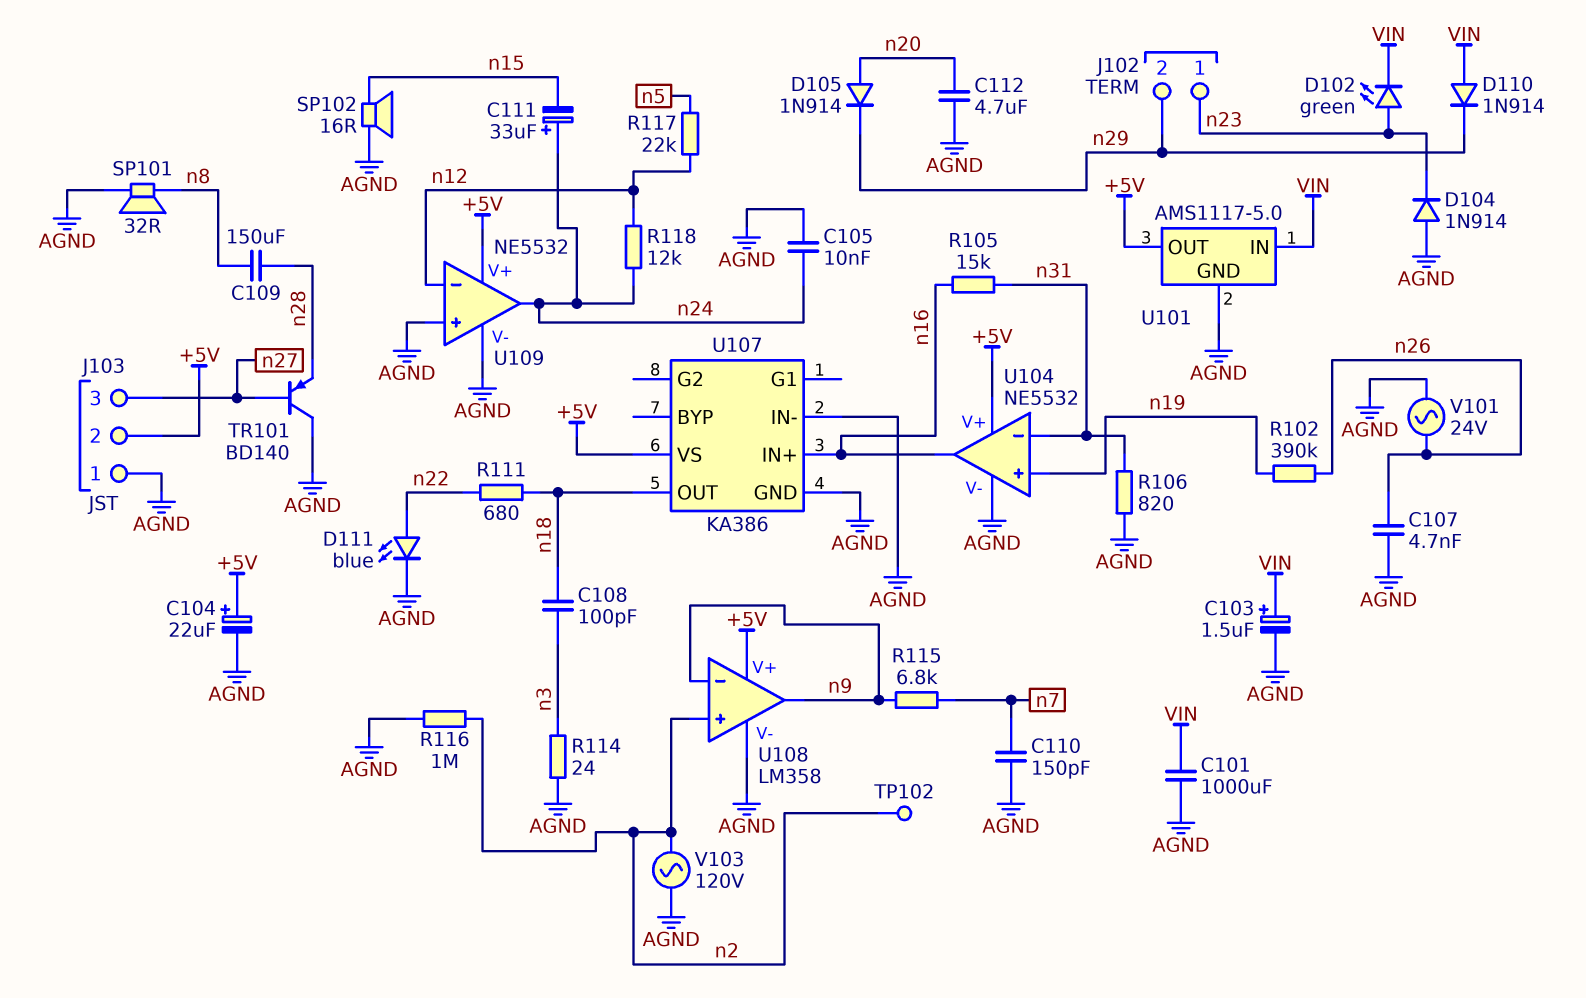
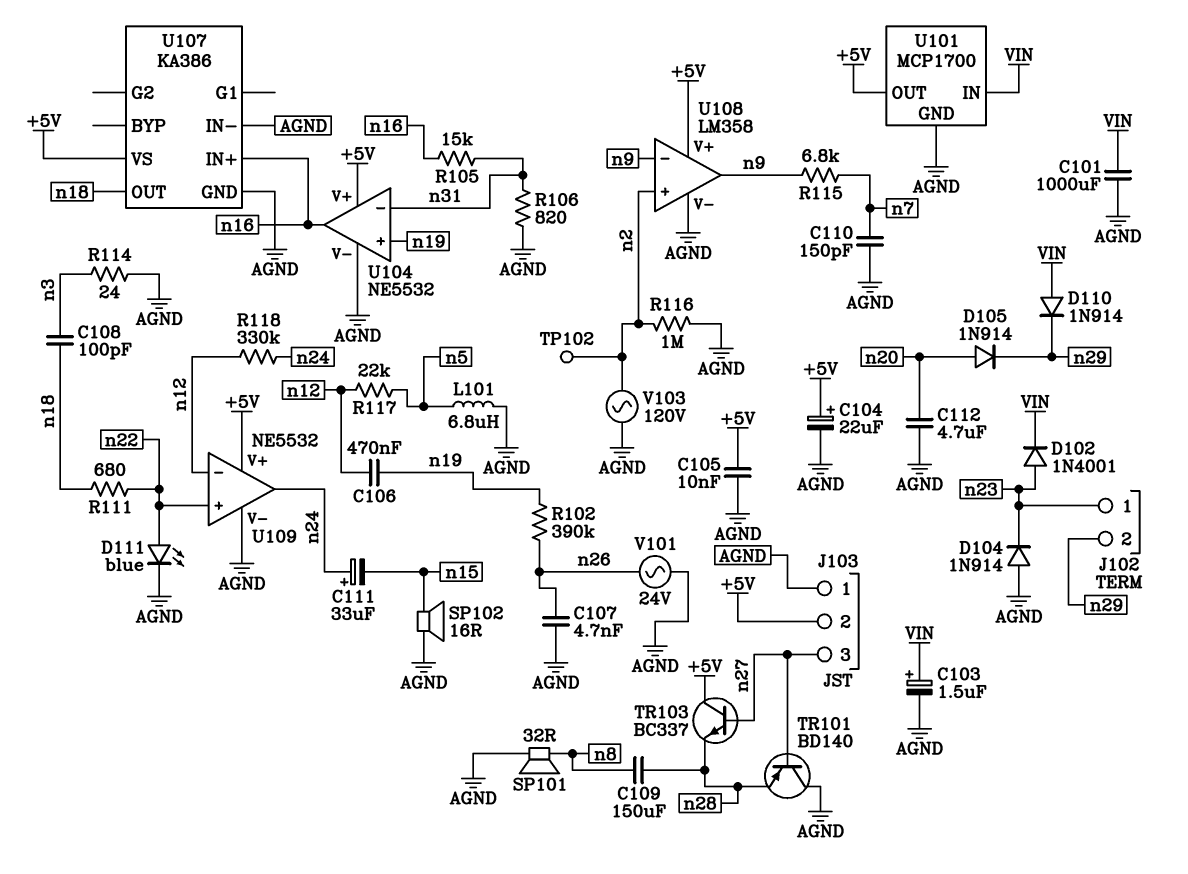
C105: 10nF (AGND, n24) -> 10nF (+5V, AGND)
C106: none -> 470nF (n12, n19)
D102: LED green (A n23, K VIN) -> diode 1N4001 (A n23, K VIN)
L101: none -> 6.8uH (AGND, n5)
R118: 12k (n12, n24) -> 330k (n12, n24)
TR103: none -> NPN BC337 (B n27, C +5V, E n28)
U101: AMS1117-5.0 -> MCP1700
U109 pin in+: AGND -> n22

